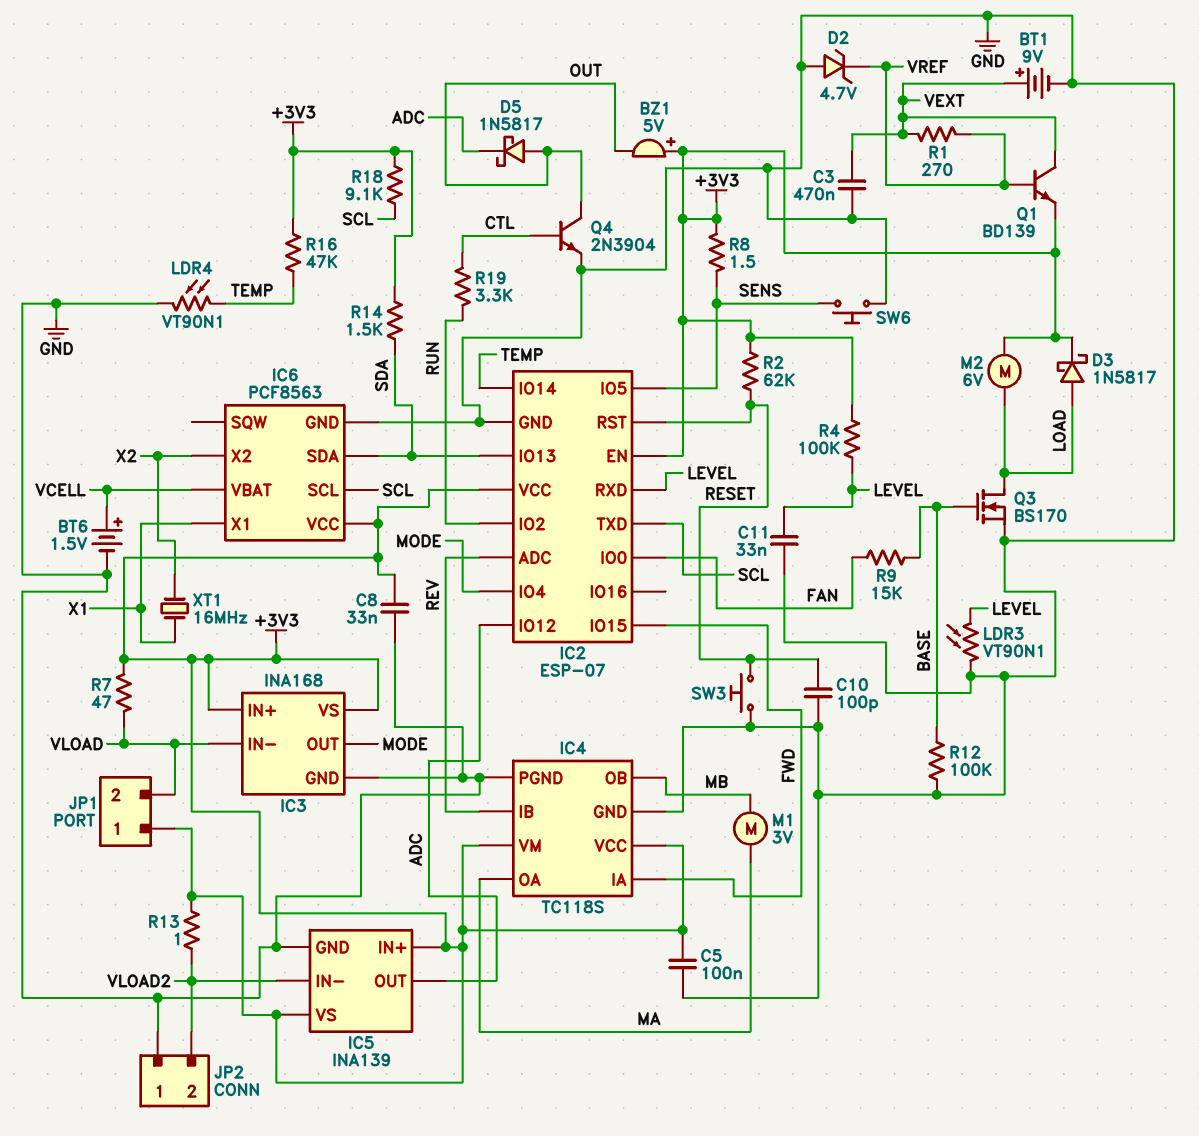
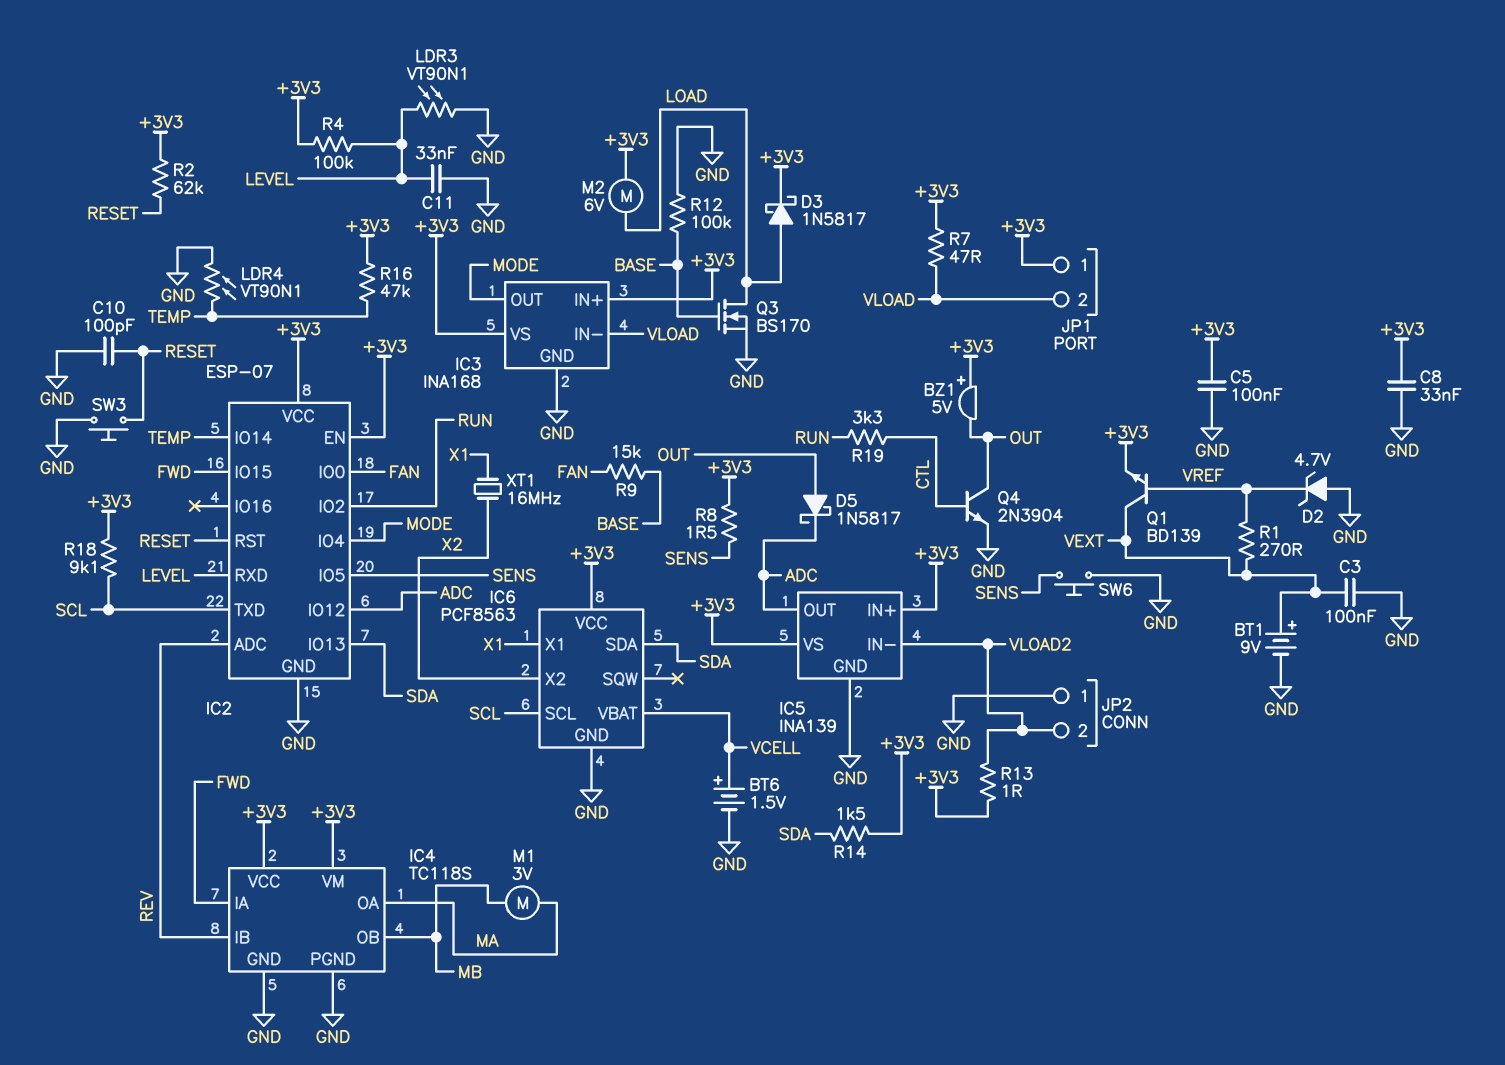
C3: 470nF (GND, VEXT) -> 100nF (GND, VEXT)

